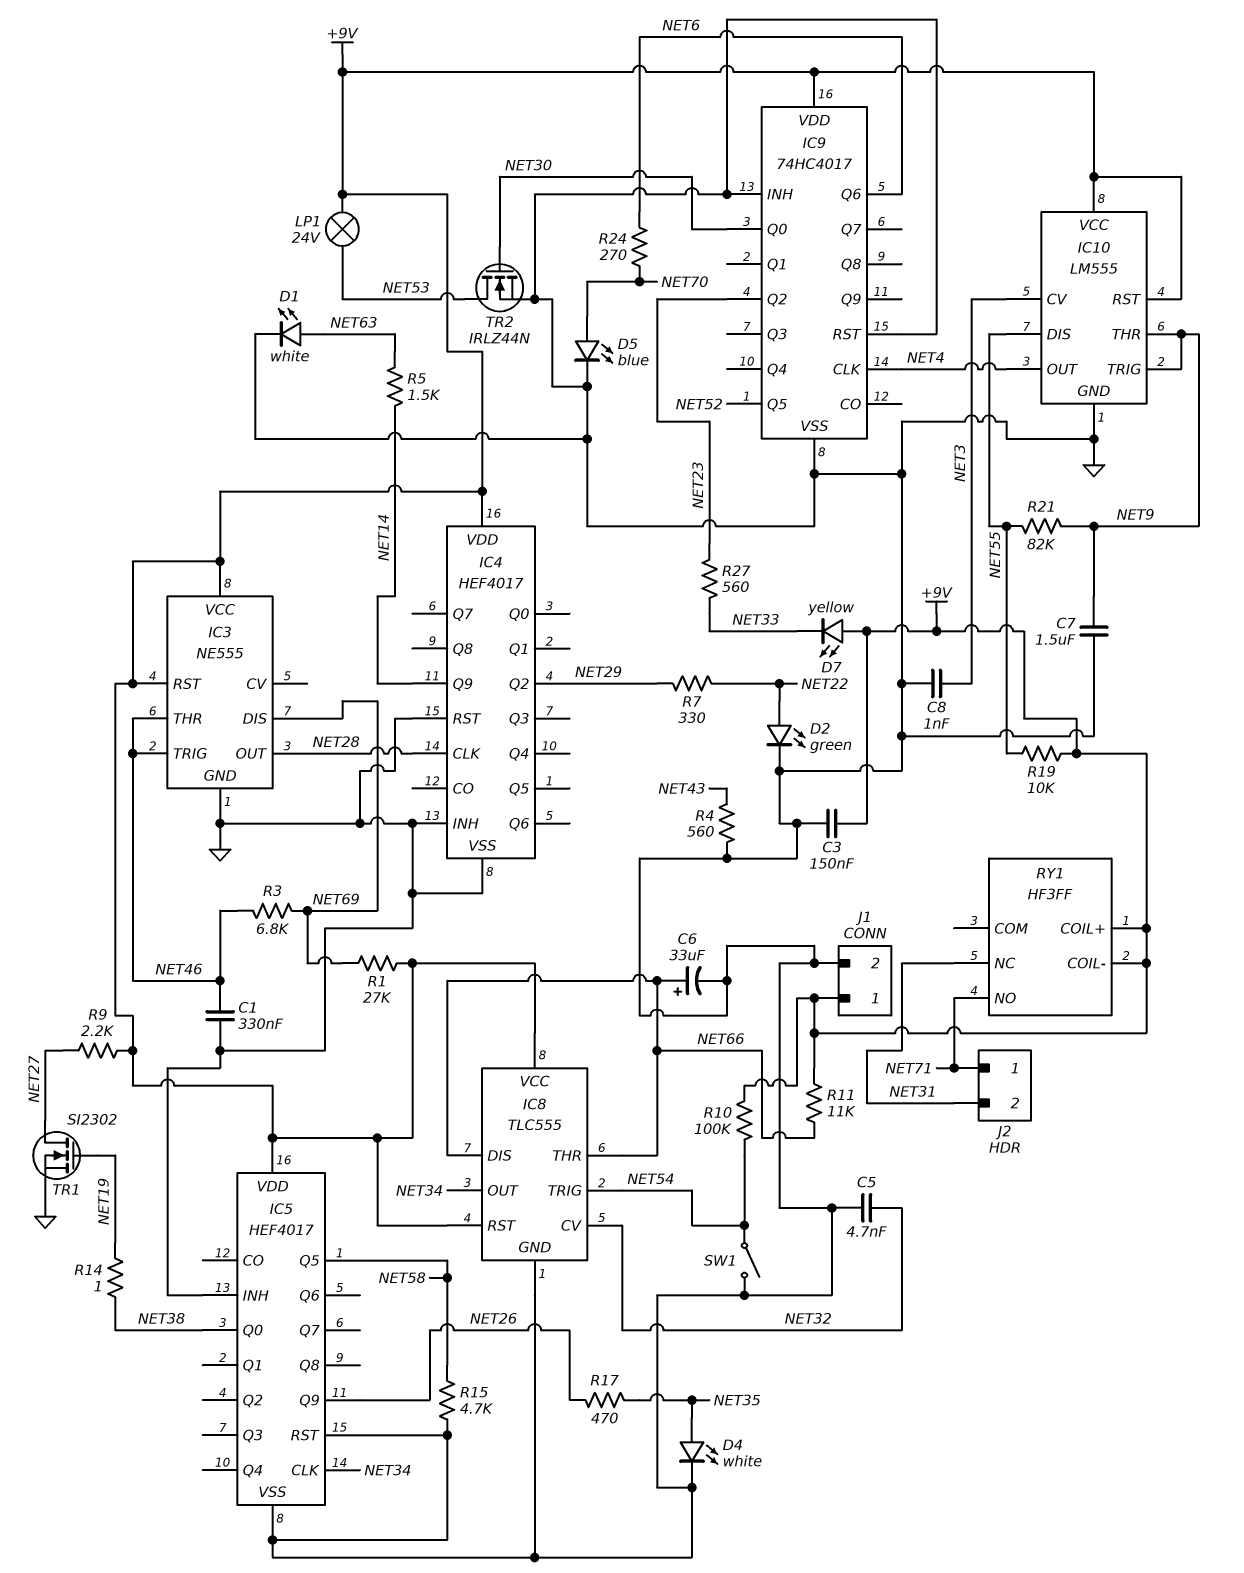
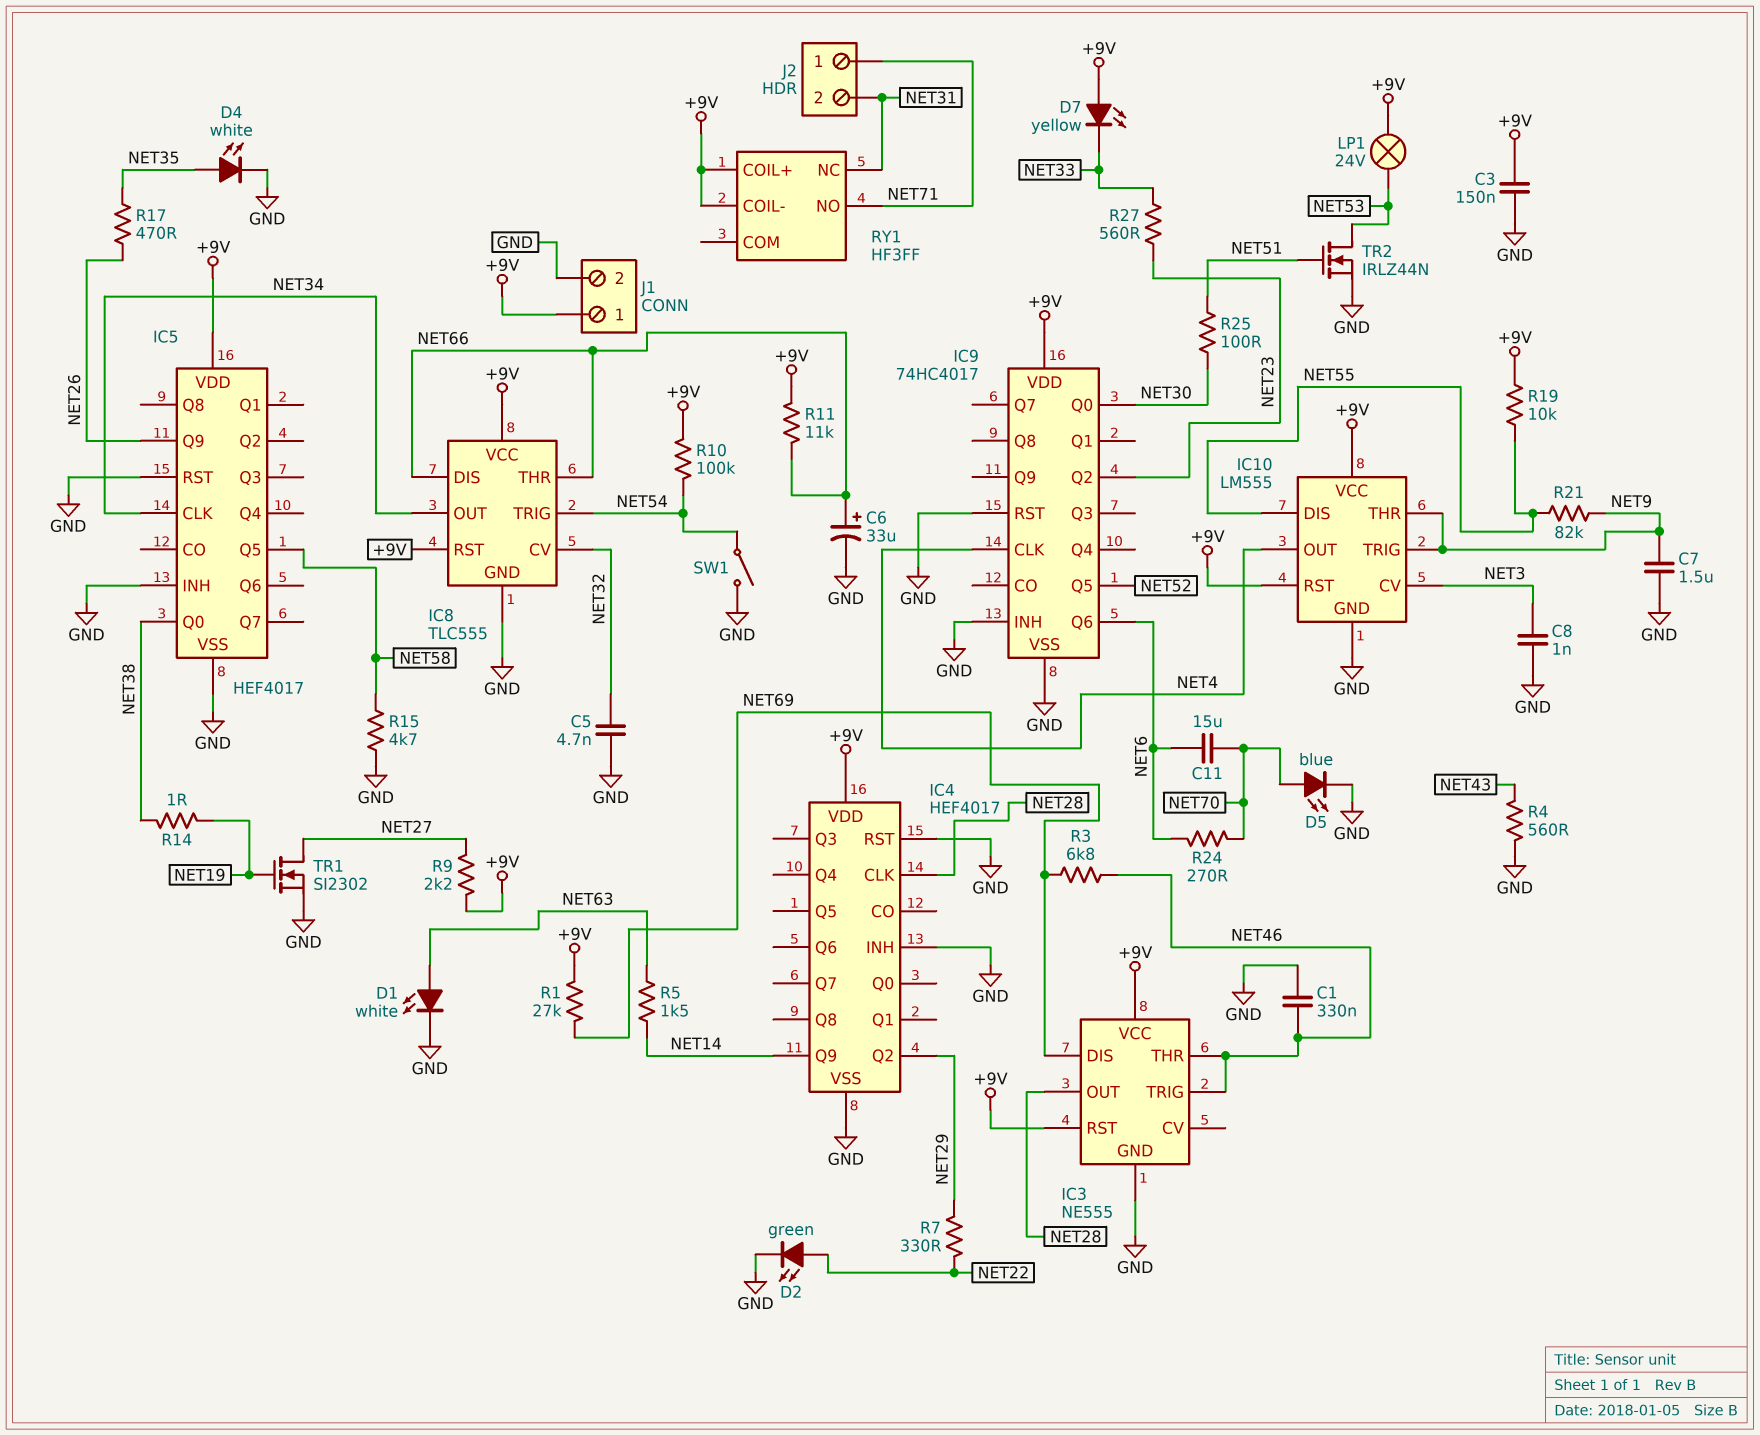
C11: none -> 15uF (NET6, NET70)
R25: none -> 100 (NET30, NET51)
TR2: NMOS IRLZ44N (G NET30, D NET53, S GND) -> NMOS IRLZ44N (G NET51, D NET53, S GND)

